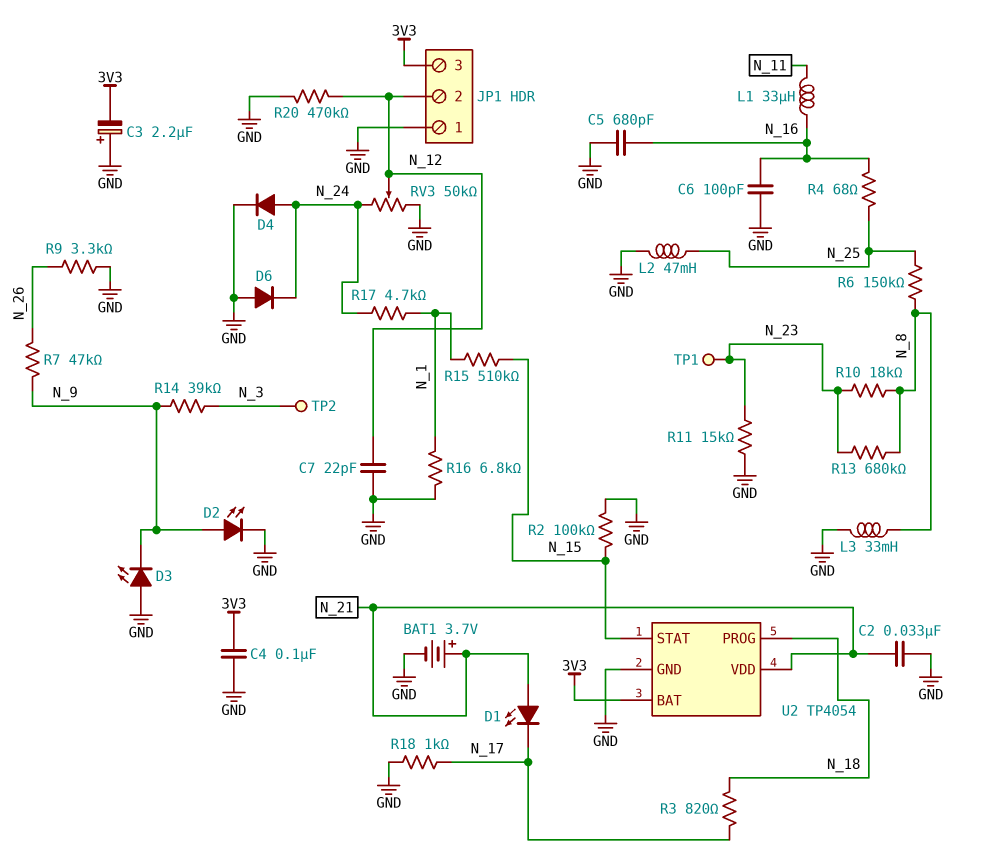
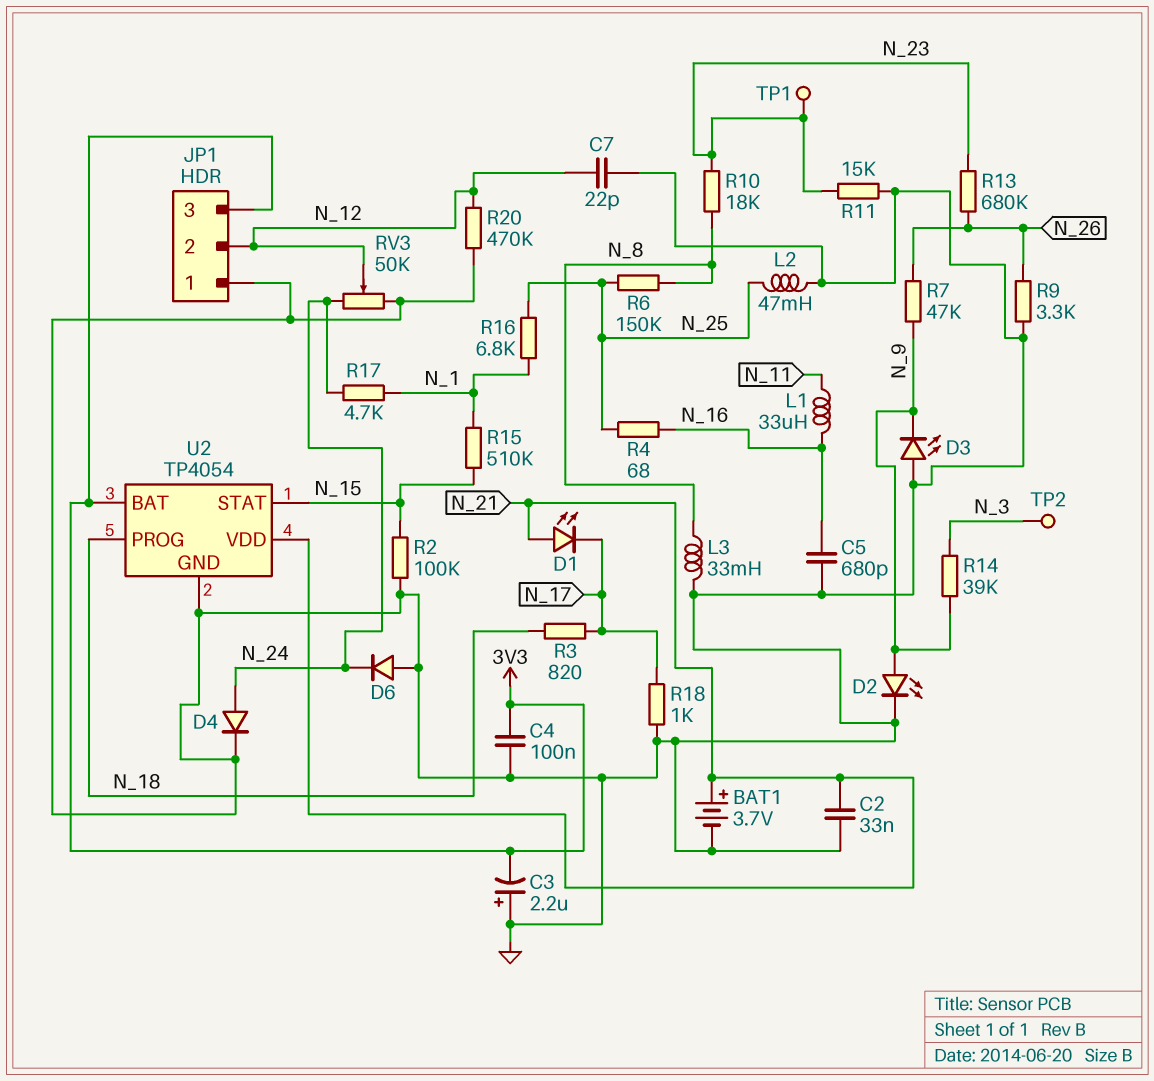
C6: 100pF (GND, N_16) -> none
R13: 680k (N_8, N_23) -> 680k (N_23, N_26)
R16: 6.8k (GND, N_1) -> 6.8k (N_1, N_25)

